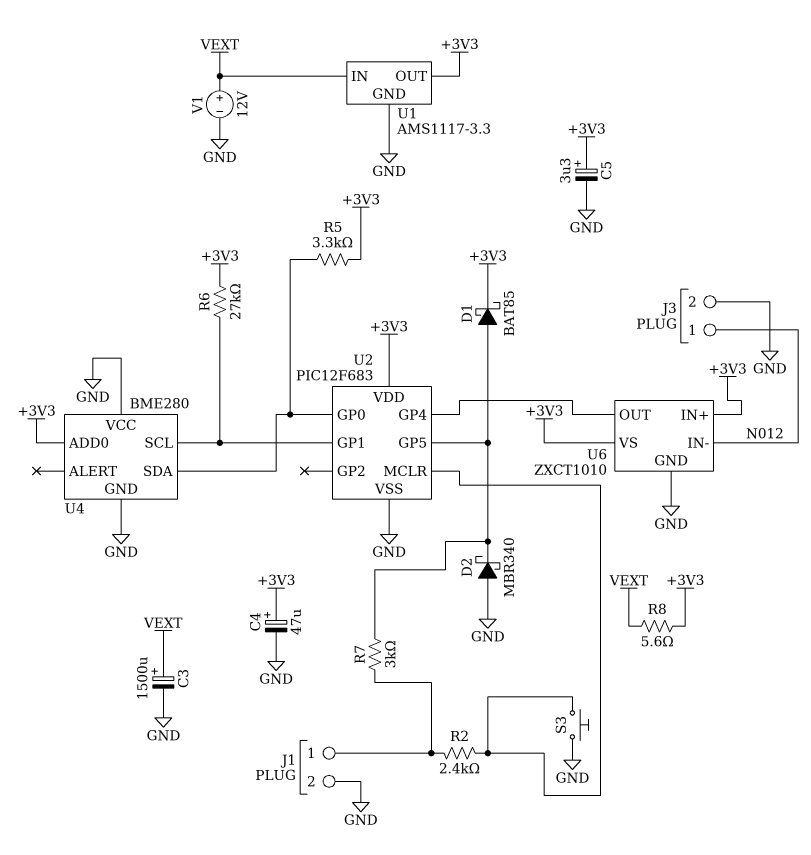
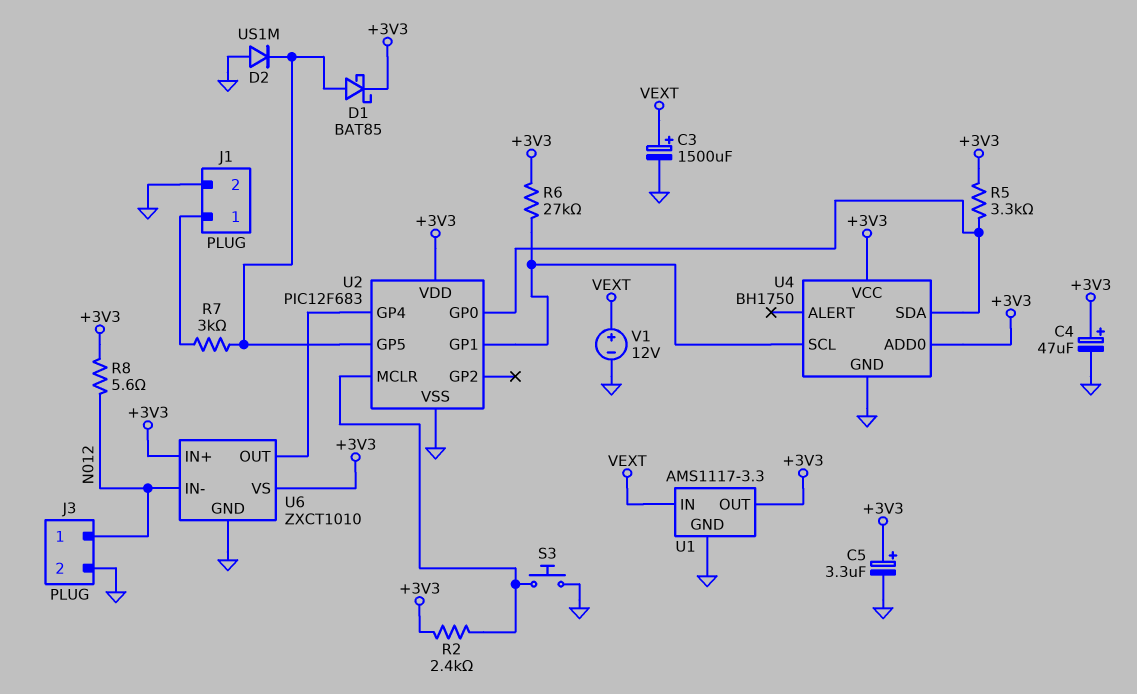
D2: schottky MBR340 (A GND, K U2/GP5) -> diode US1M (A GND, K U2/GP5)
R2: 2.4k (J1/1, U2/MCLR) -> 2.4k (+3V3, U2/MCLR)
R8: 5.6 (+3V3, VEXT) -> 5.6 (+3V3, N012)
U4: BME280 -> BH1750
U4 pin VCC: GND -> +3V3

